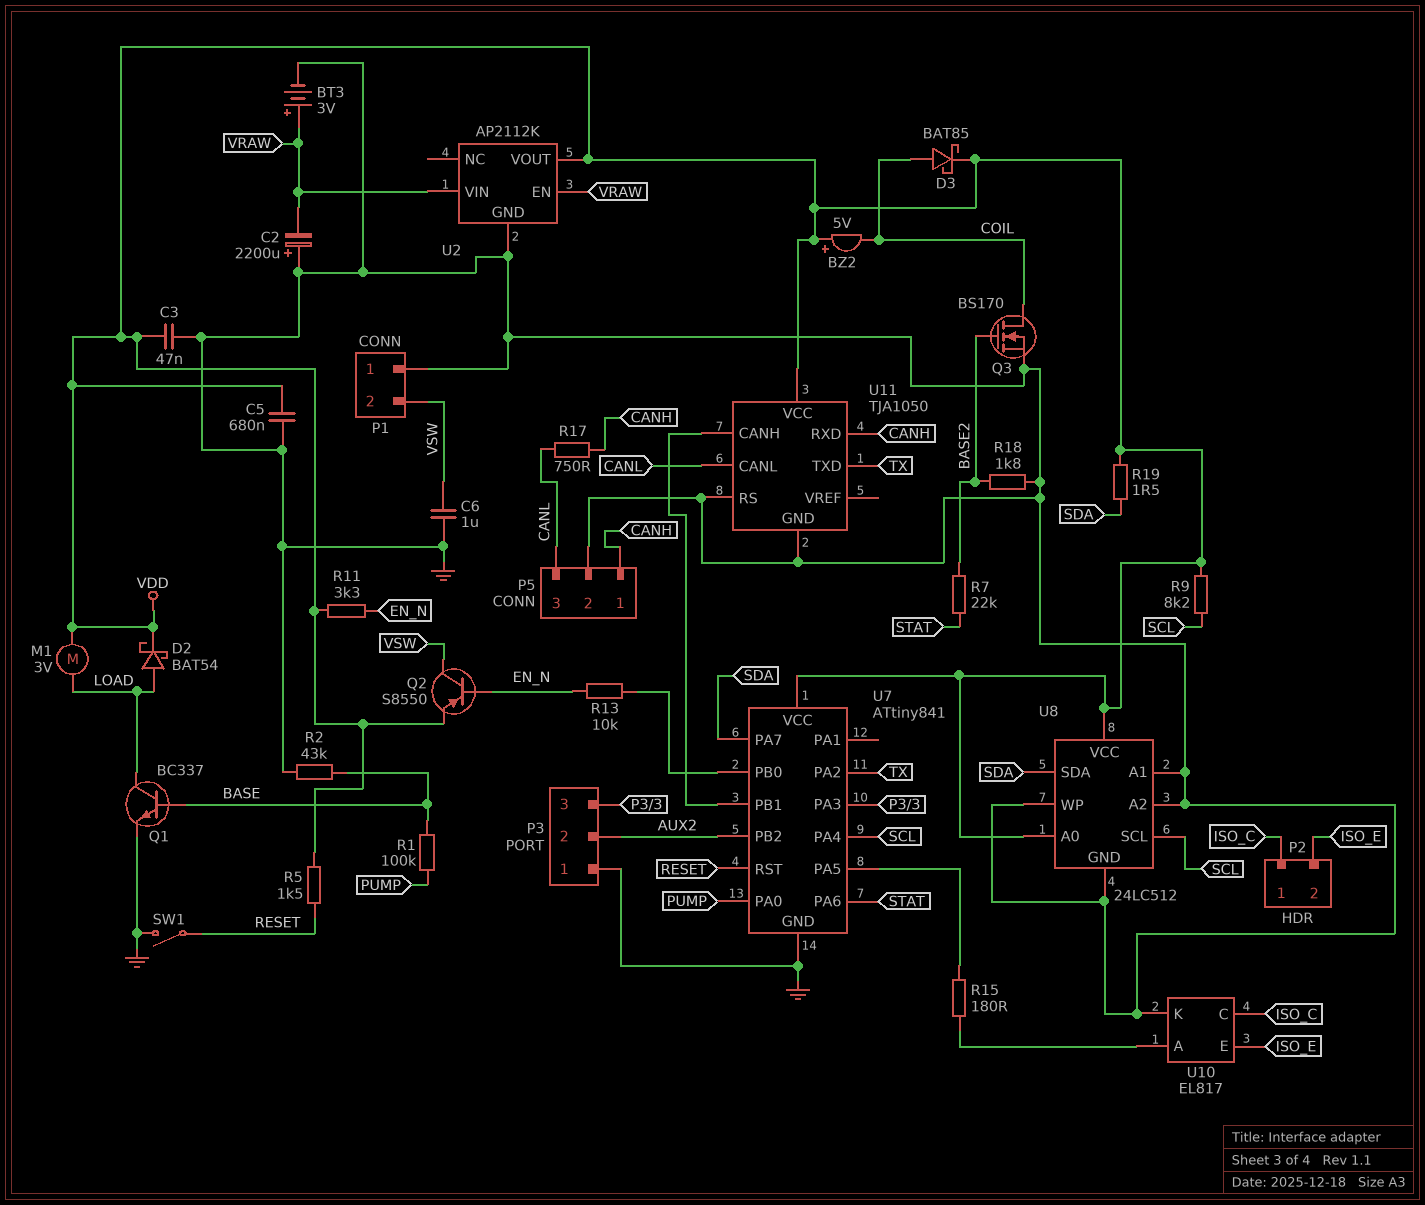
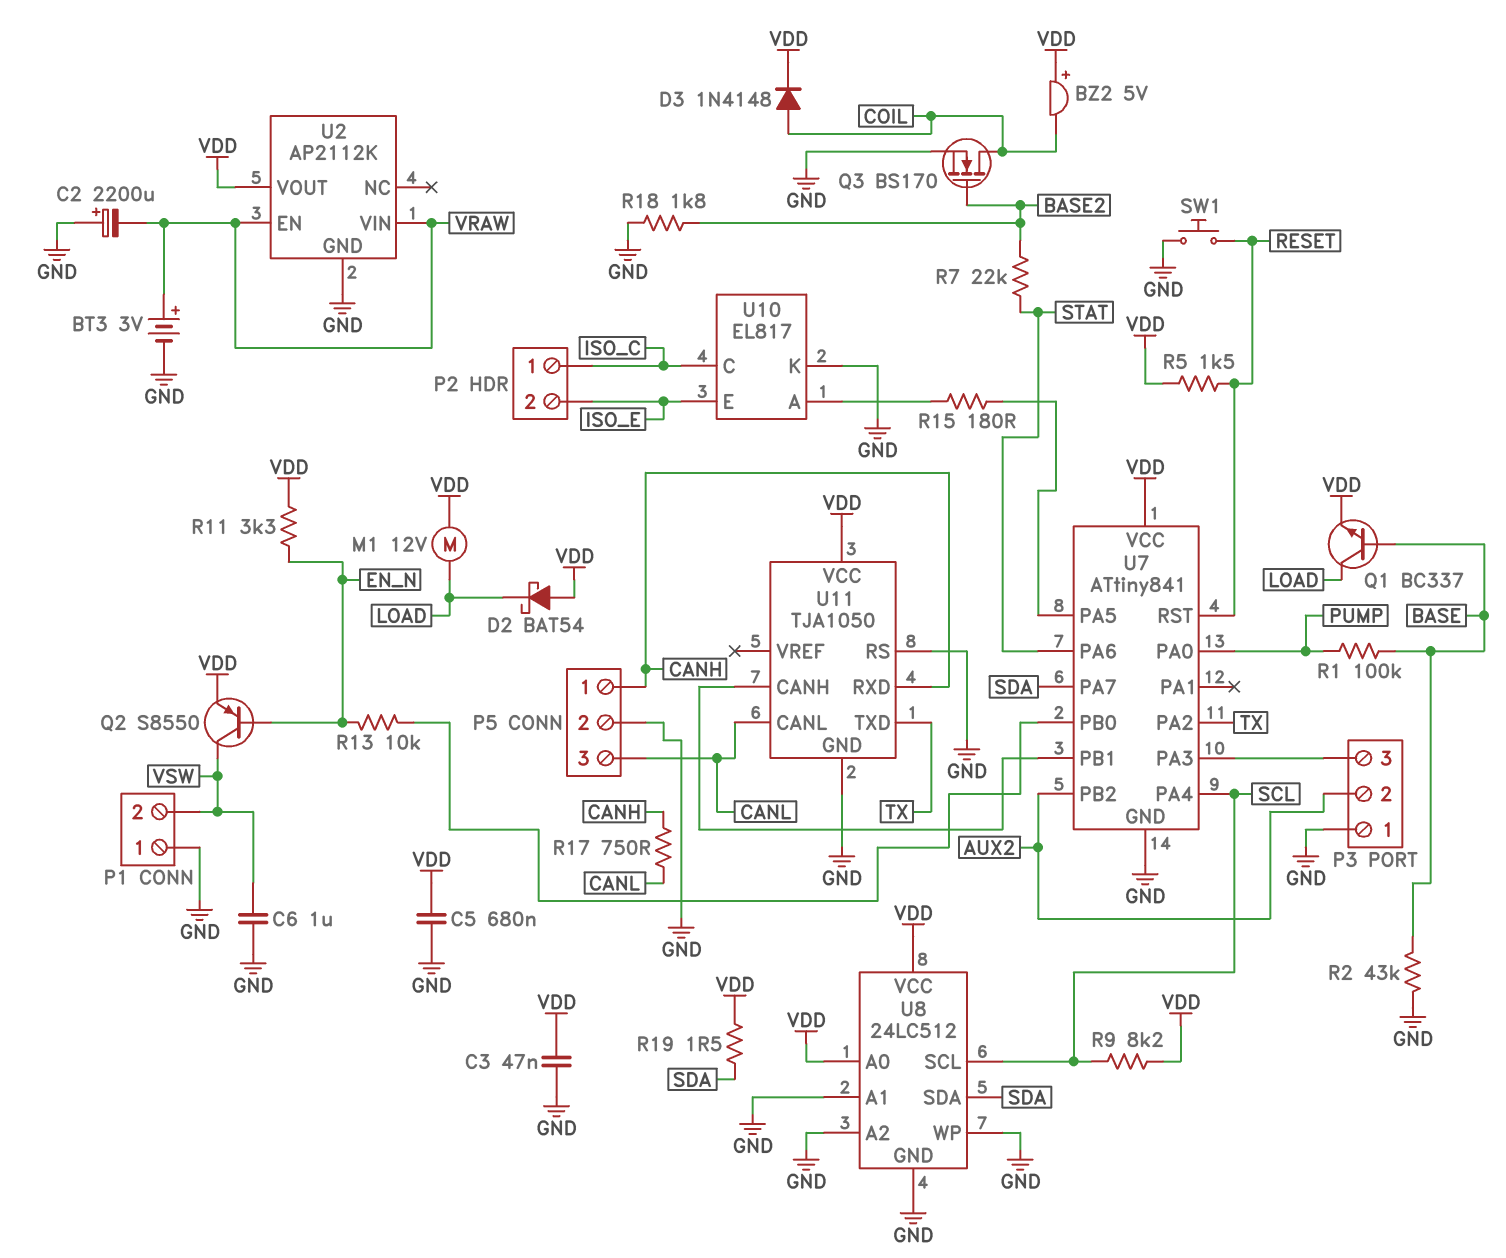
D2: schottky BAT54 (A LOAD, K VDD) -> schottky BAT54 (A VDD, K LOAD)
D3: schottky BAT85 (A COIL, K VDD) -> diode 1N4148 (A COIL, K VDD)
M1: motor 3V (LOAD, VDD) -> motor 12V (LOAD, VDD)
Q1: NPN BC337 (B BASE, C LOAD, E GND) -> NPN BC337 (B BASE, C LOAD, E VDD)
SW1: switch (GND, RESET) -> button (GND, RESET)

